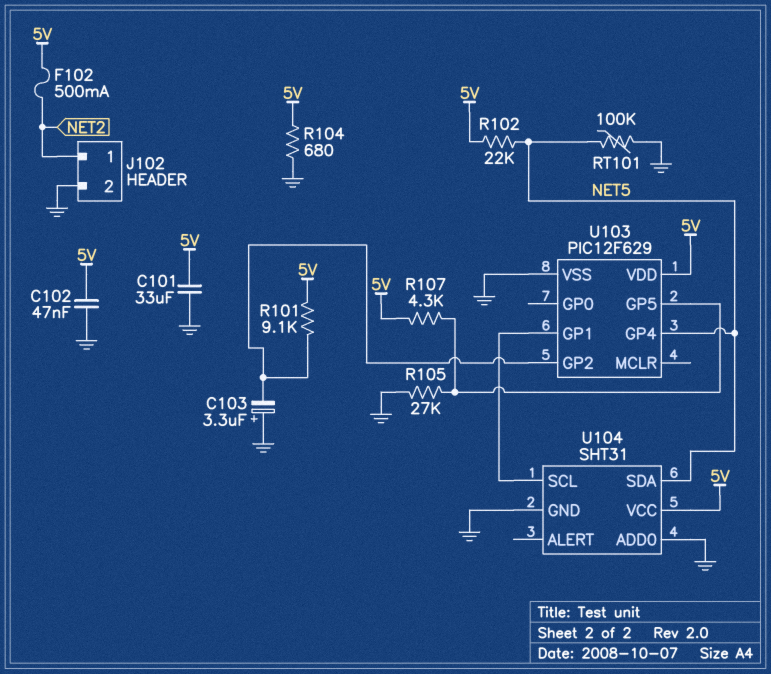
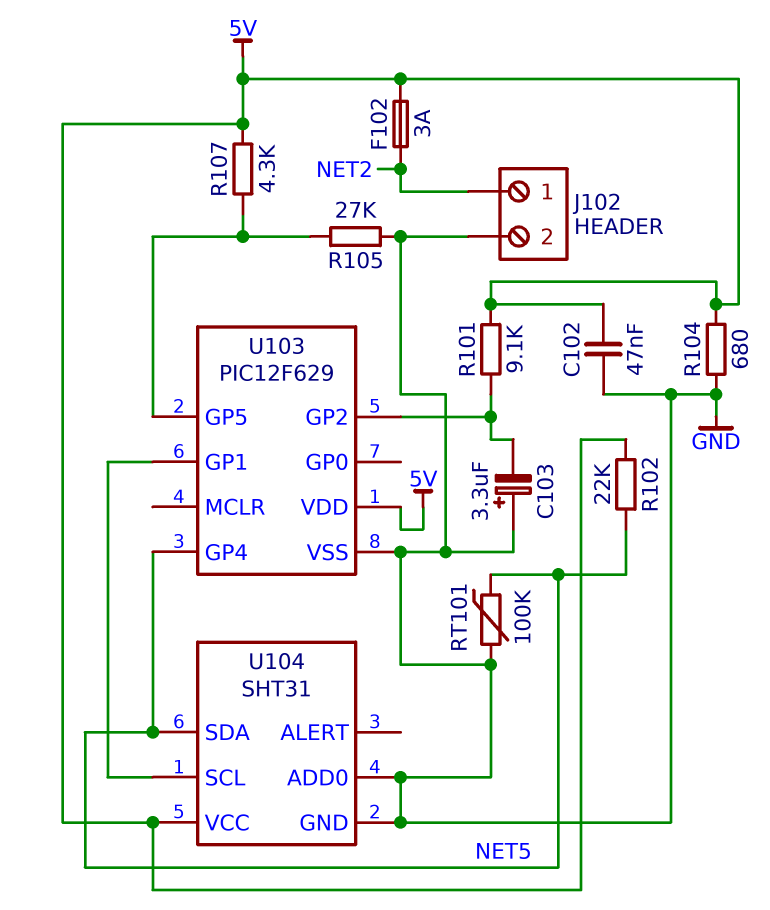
C101: 33uF (5V, GND) -> none
F102: 500mA (5V, NET2) -> 3A (5V, NET2)

